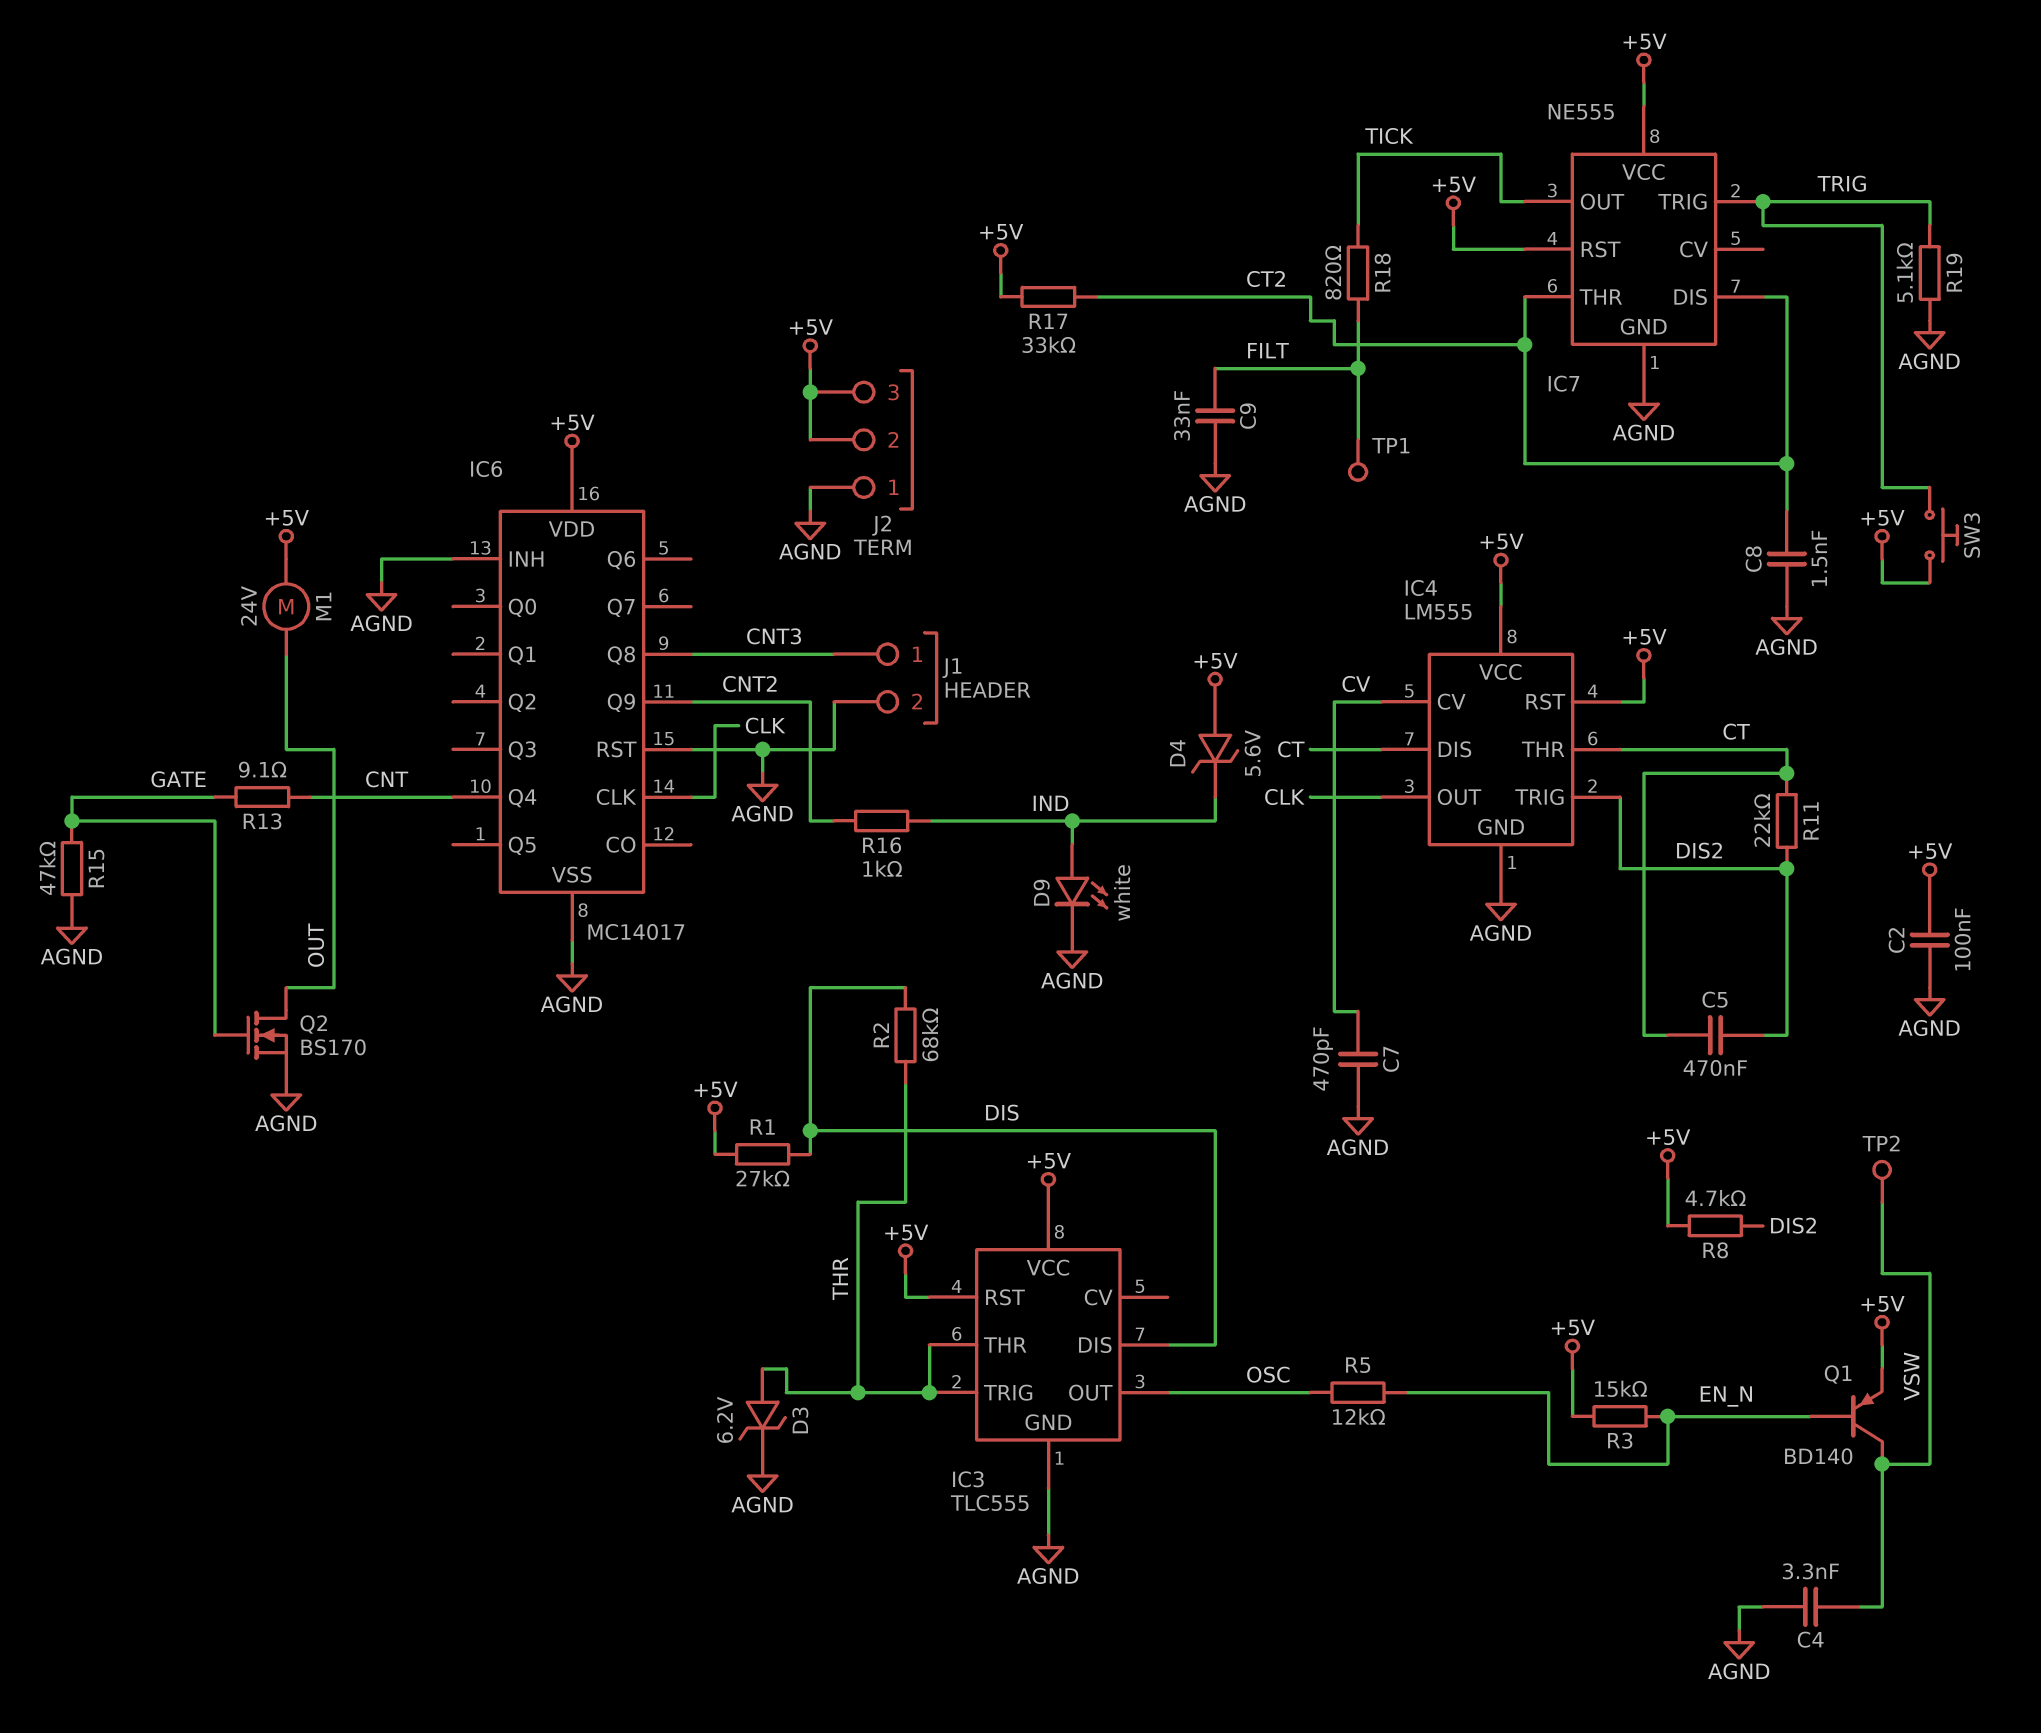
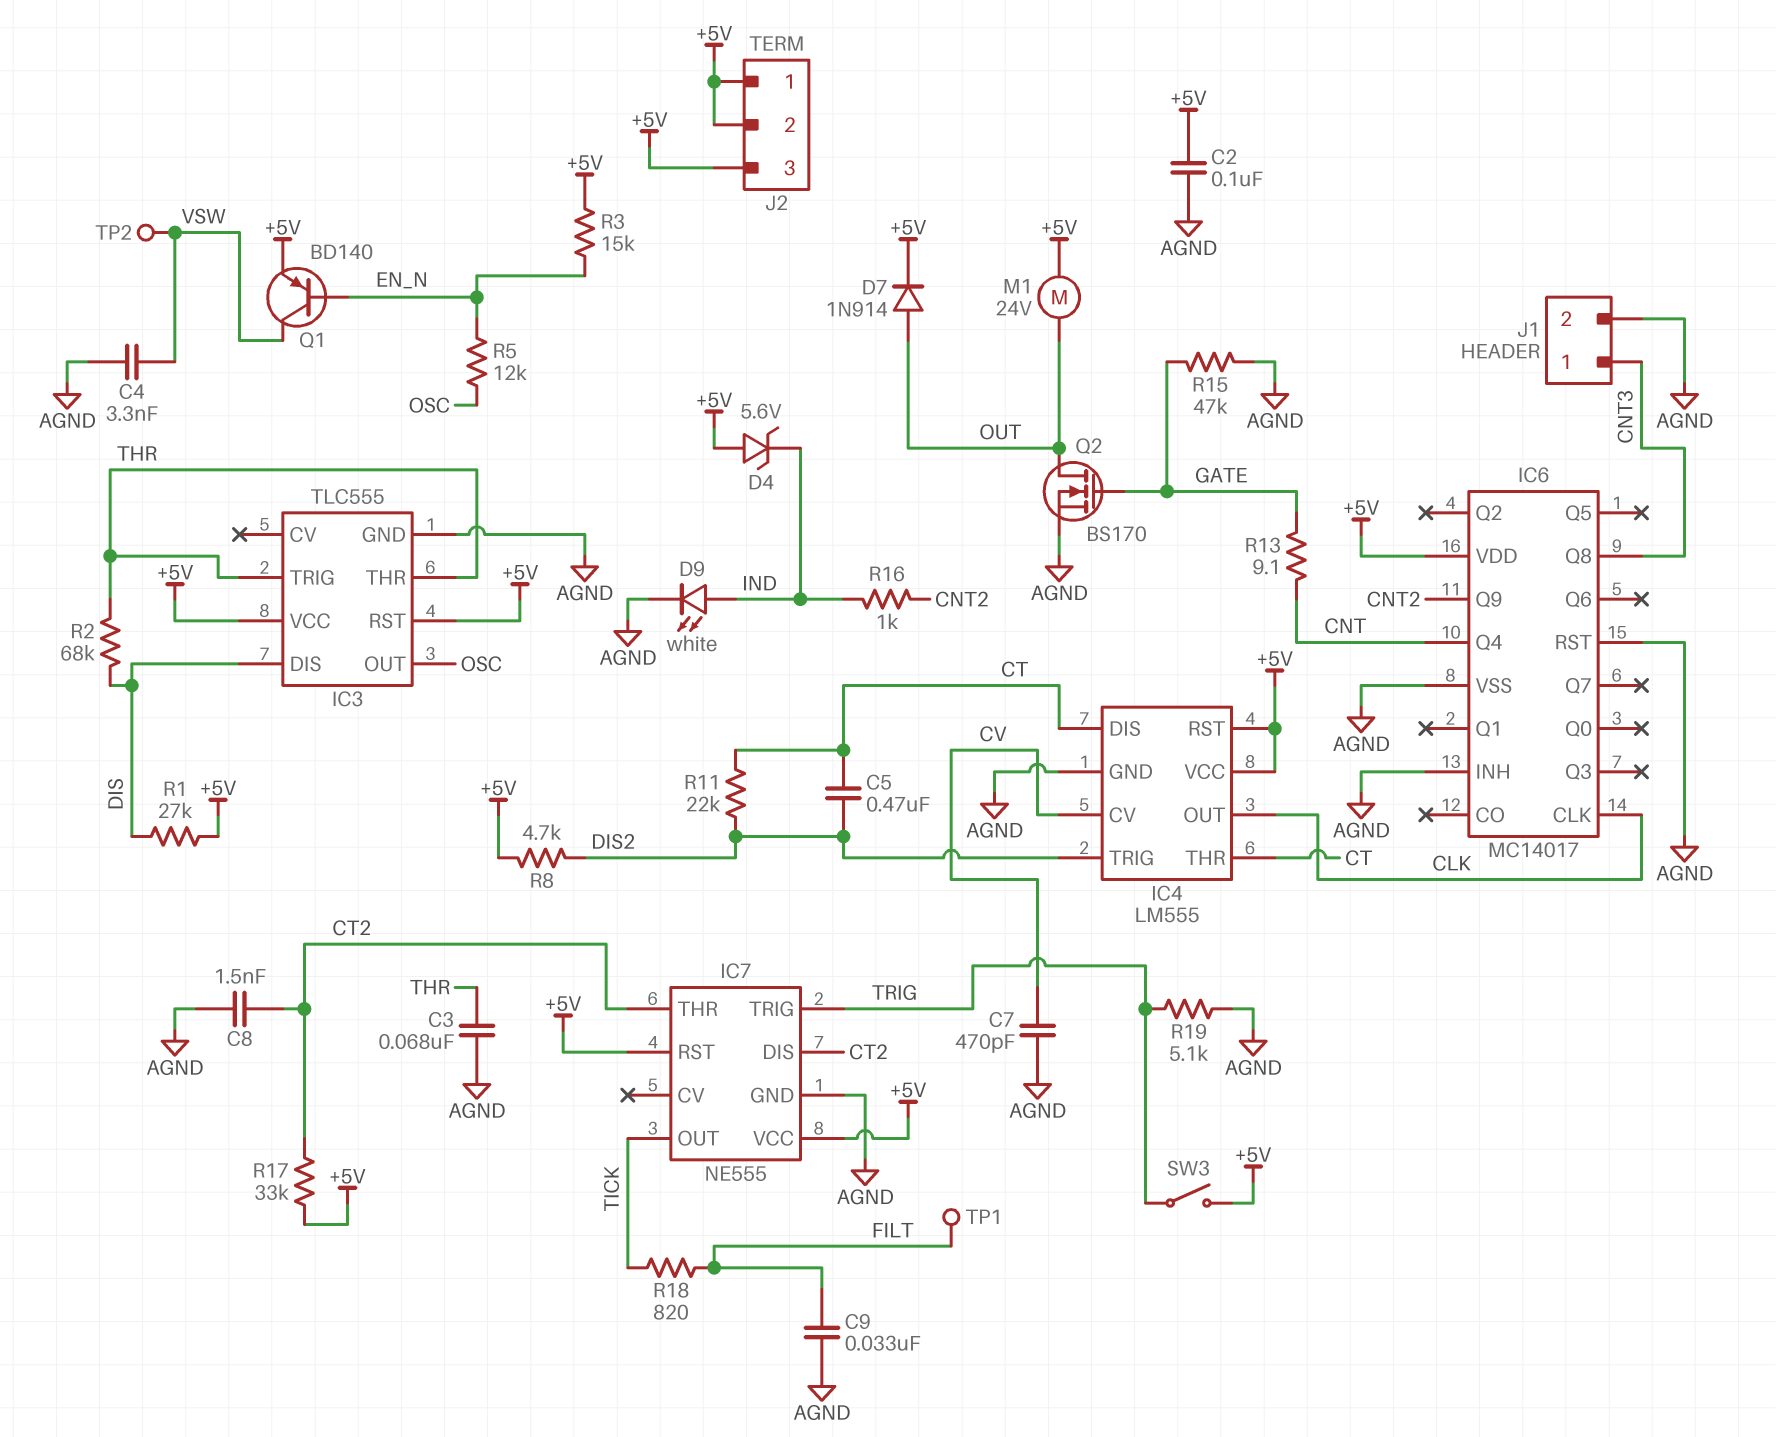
C3: none -> 68nF (AGND, THR)
D3: zener 6.2V (A THR, K AGND) -> none
D7: none -> diode 1N914 (A OUT, K +5V)
J2 pin 1: AGND -> +5V
SW3: button (+5V, TRIG) -> switch (+5V, TRIG)

